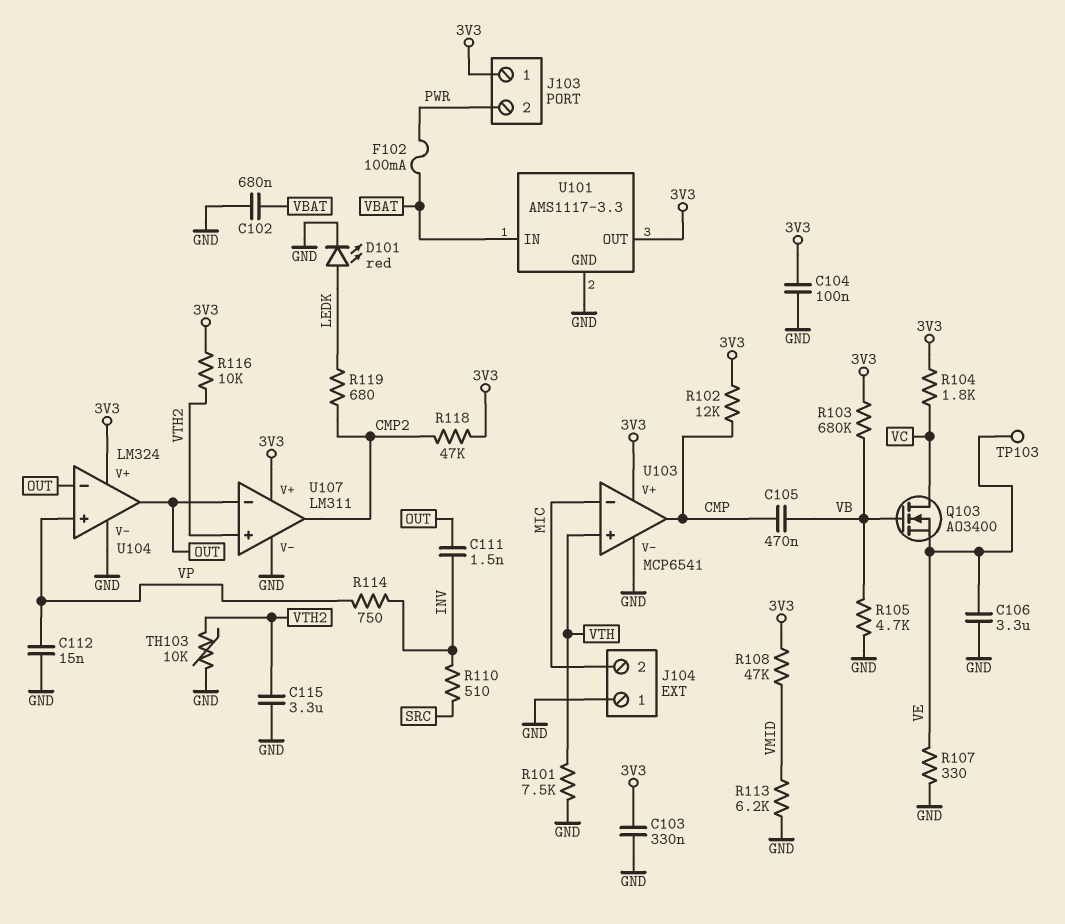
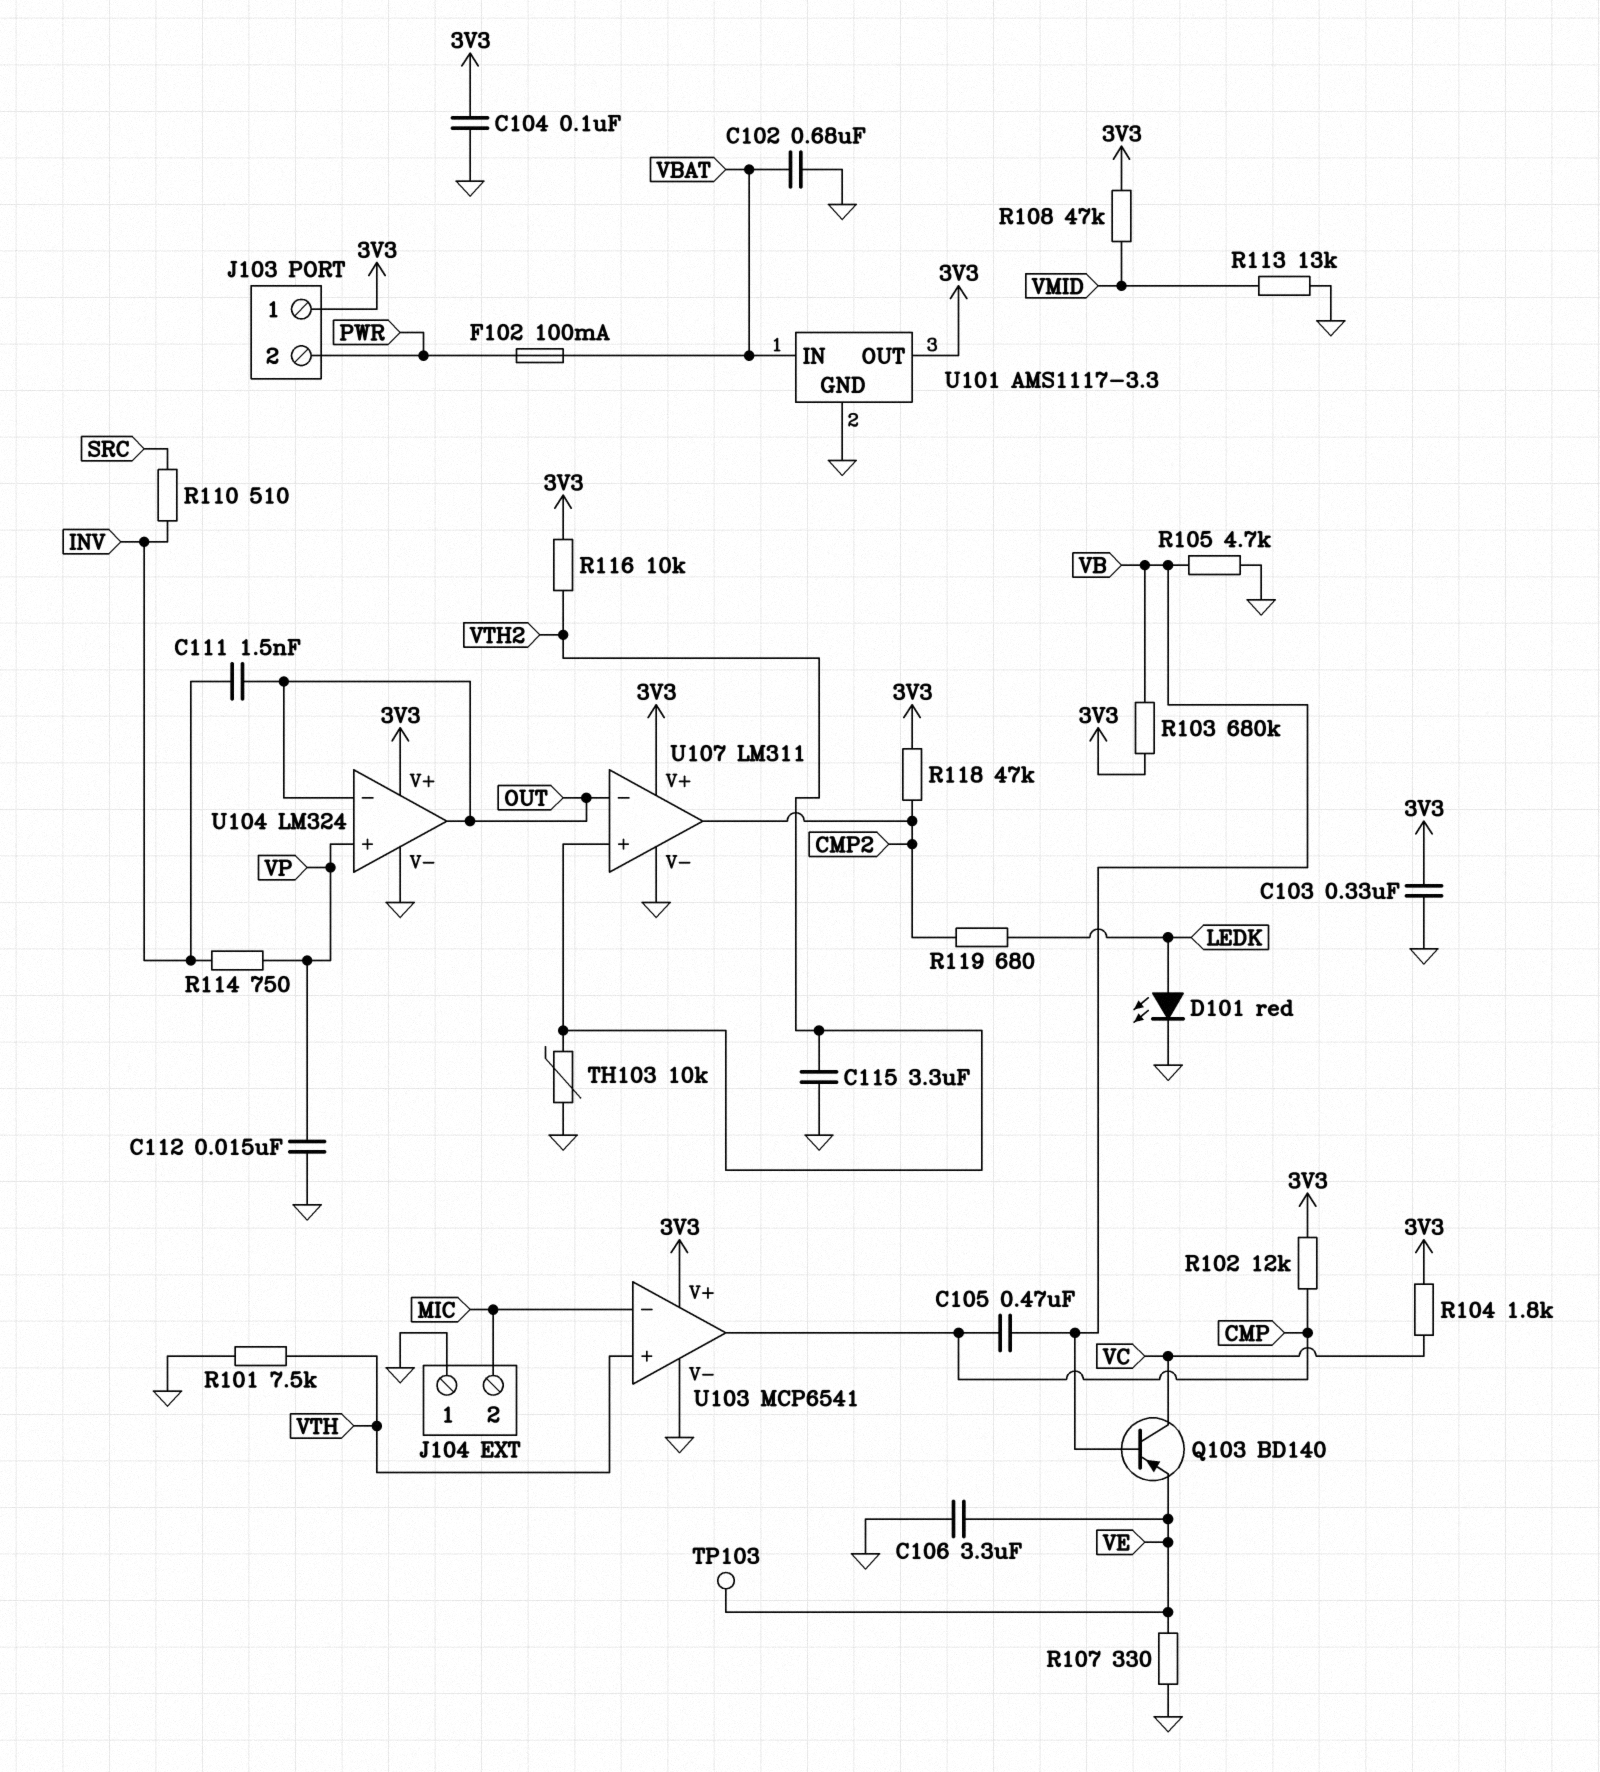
Q103: NMOS AO3400 (G VB, D VC, S VE) -> PNP BD140 (B VB, C VC, E VE)
R113: 6.2k (GND, VMID) -> 13k (GND, VMID)

